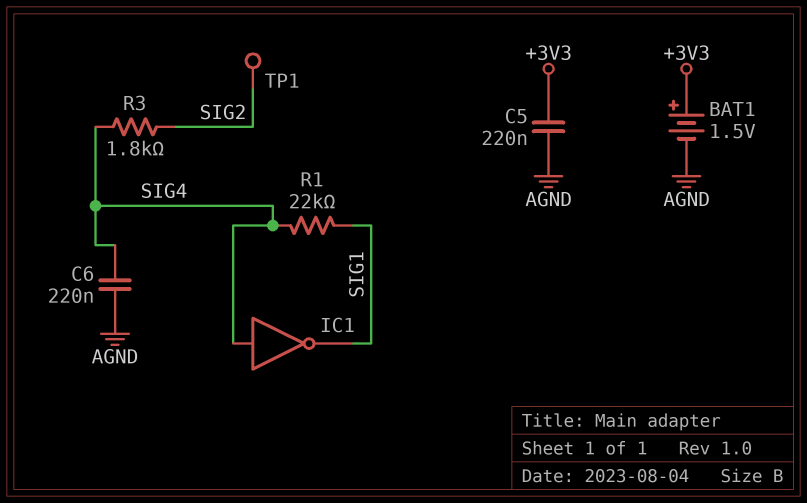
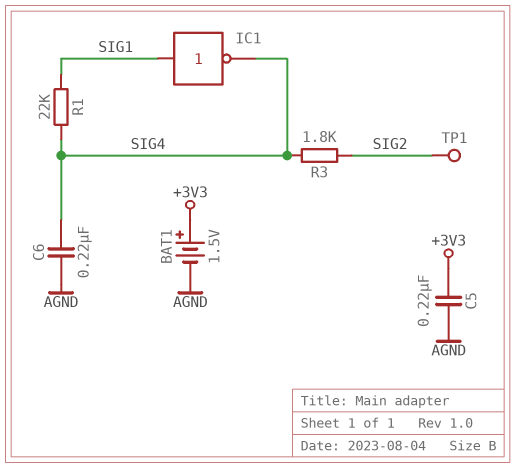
IC1: NOT (in SIG4, out SIG1) -> NOT (in SIG1, out SIG4)

